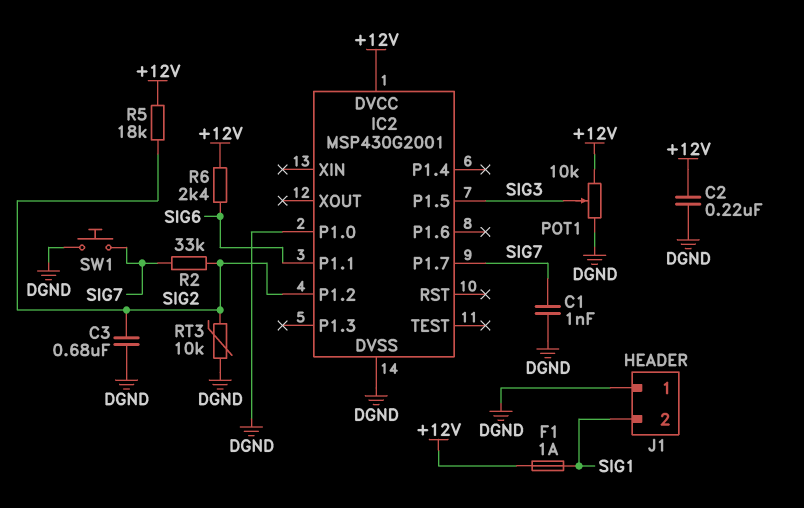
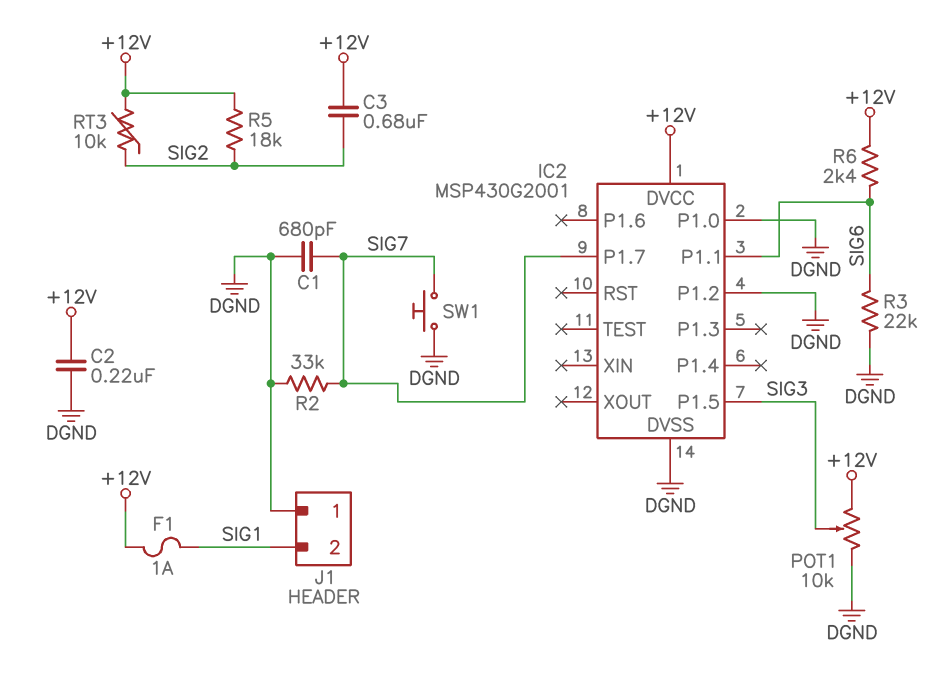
C1: 1nF (DGND, SIG7) -> 680pF (DGND, SIG7)
C3: 680nF (DGND, SIG2) -> 680nF (+12V, SIG2)
IC2 pin P1.2: SIG2 -> DGND
R2: 33k (SIG2, SIG7) -> 33k (DGND, SIG7)
R3: none -> 22k (DGND, SIG6)
RT3: 10k (DGND, SIG2) -> 10k (+12V, SIG2)

